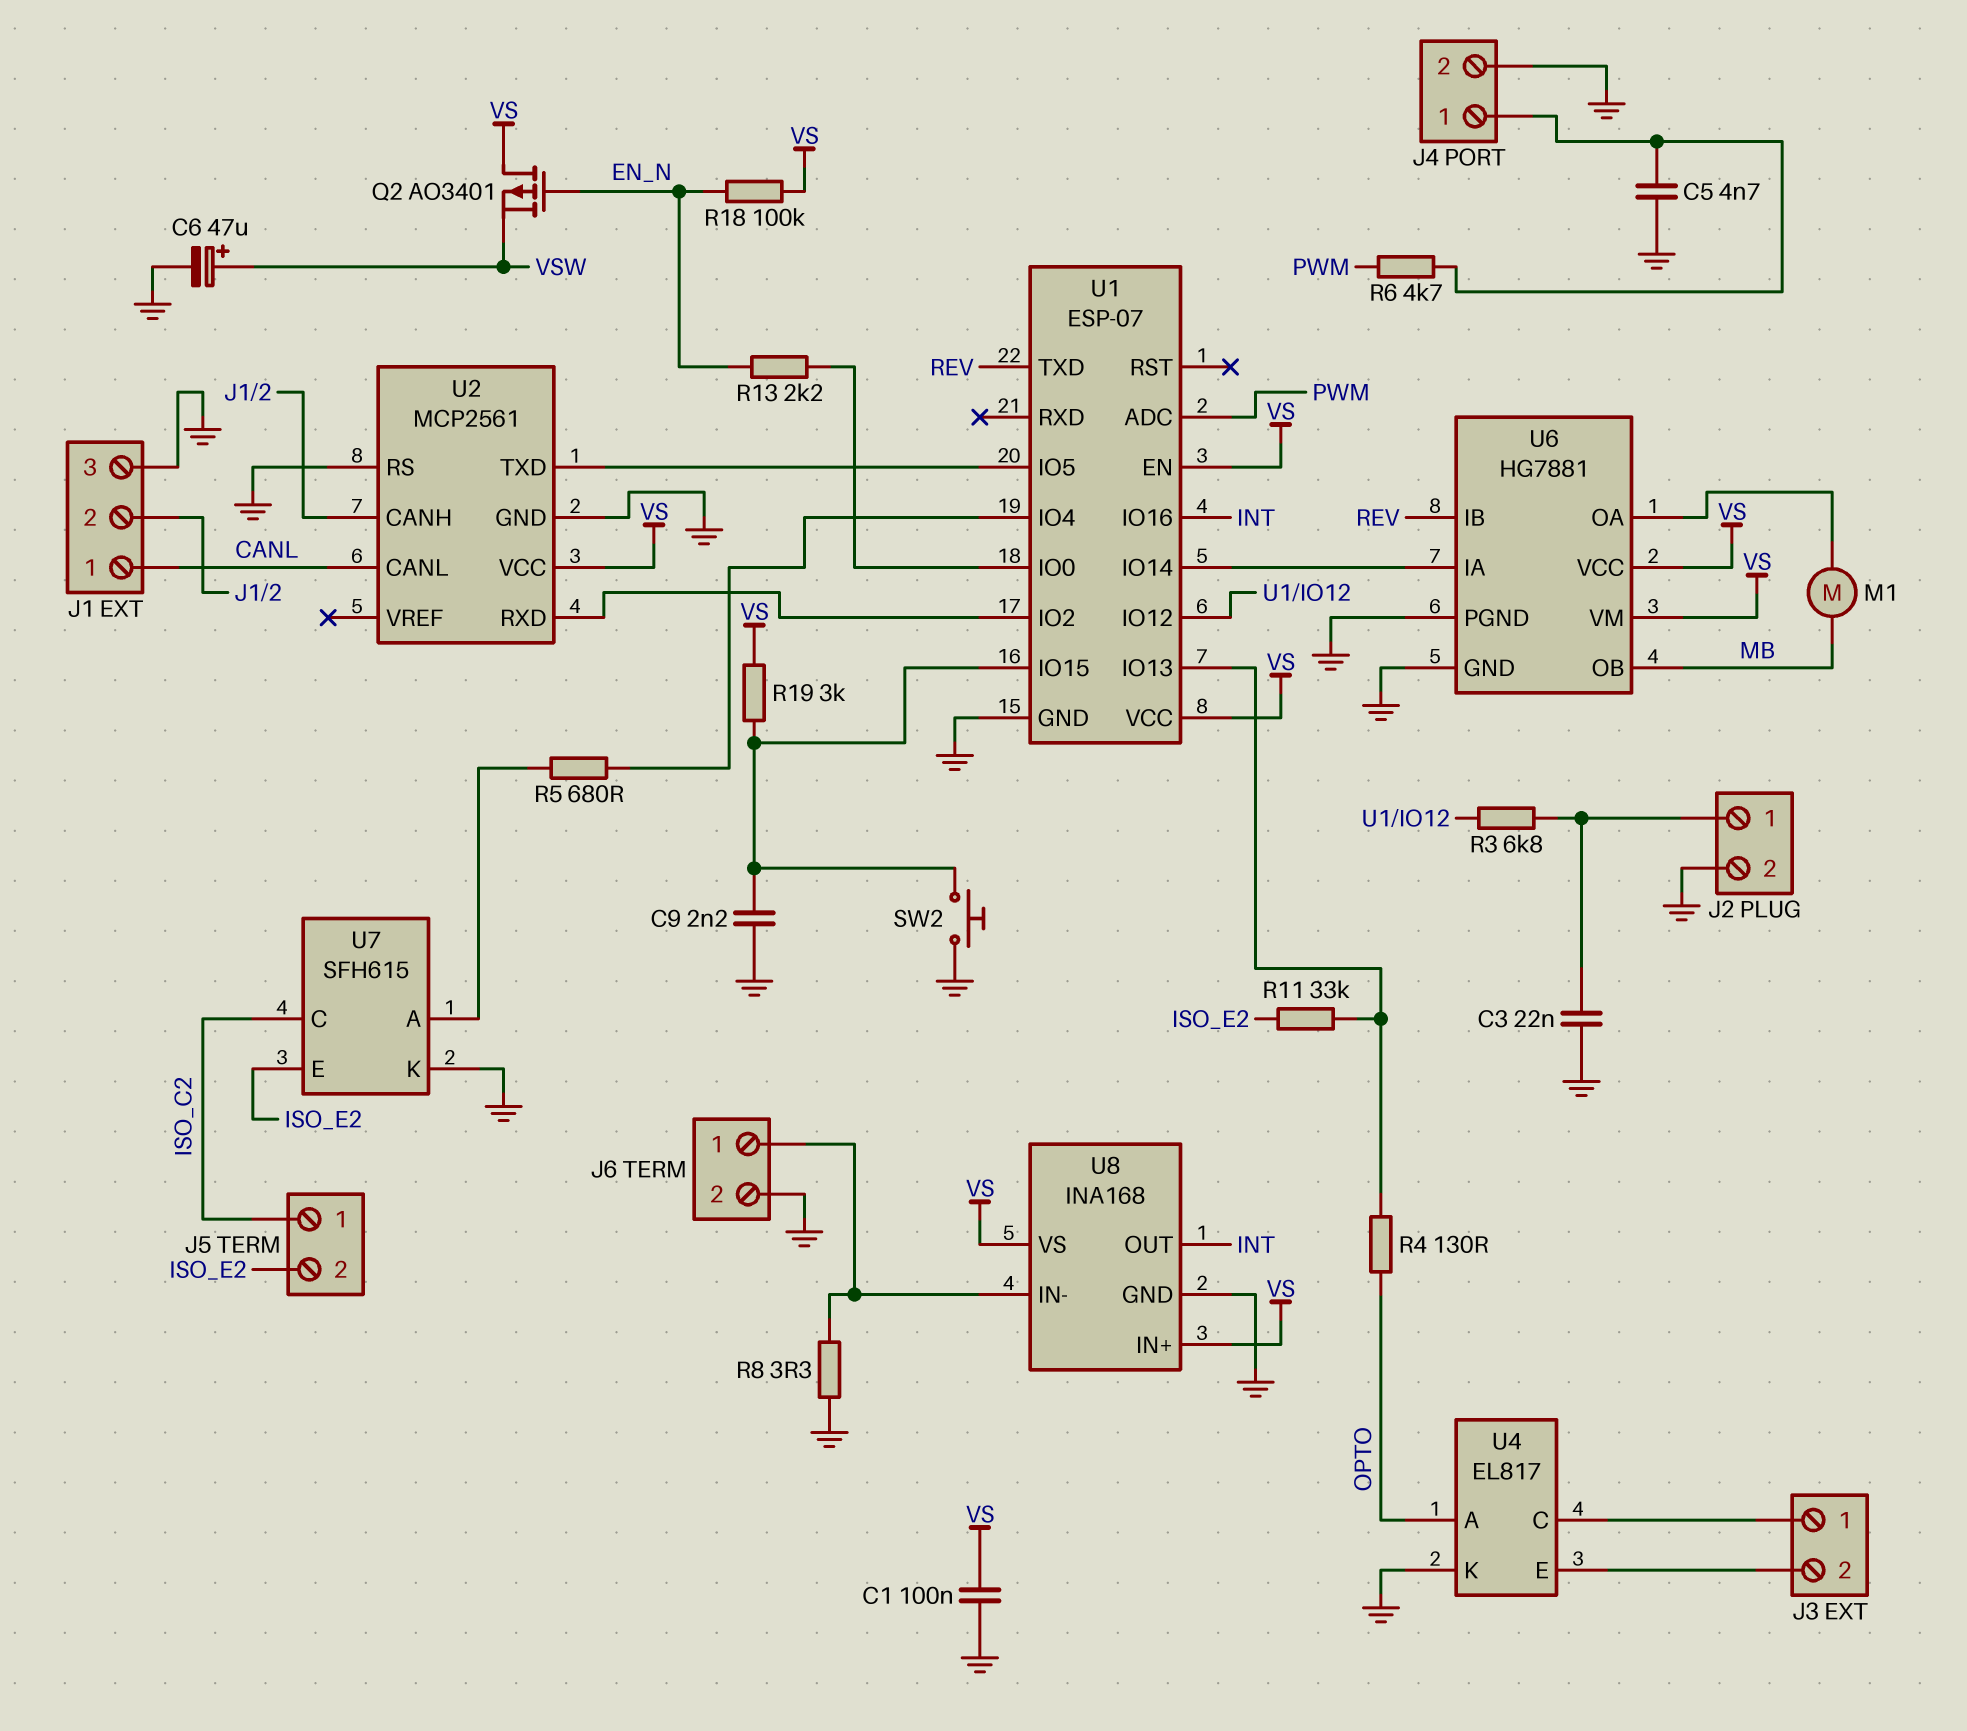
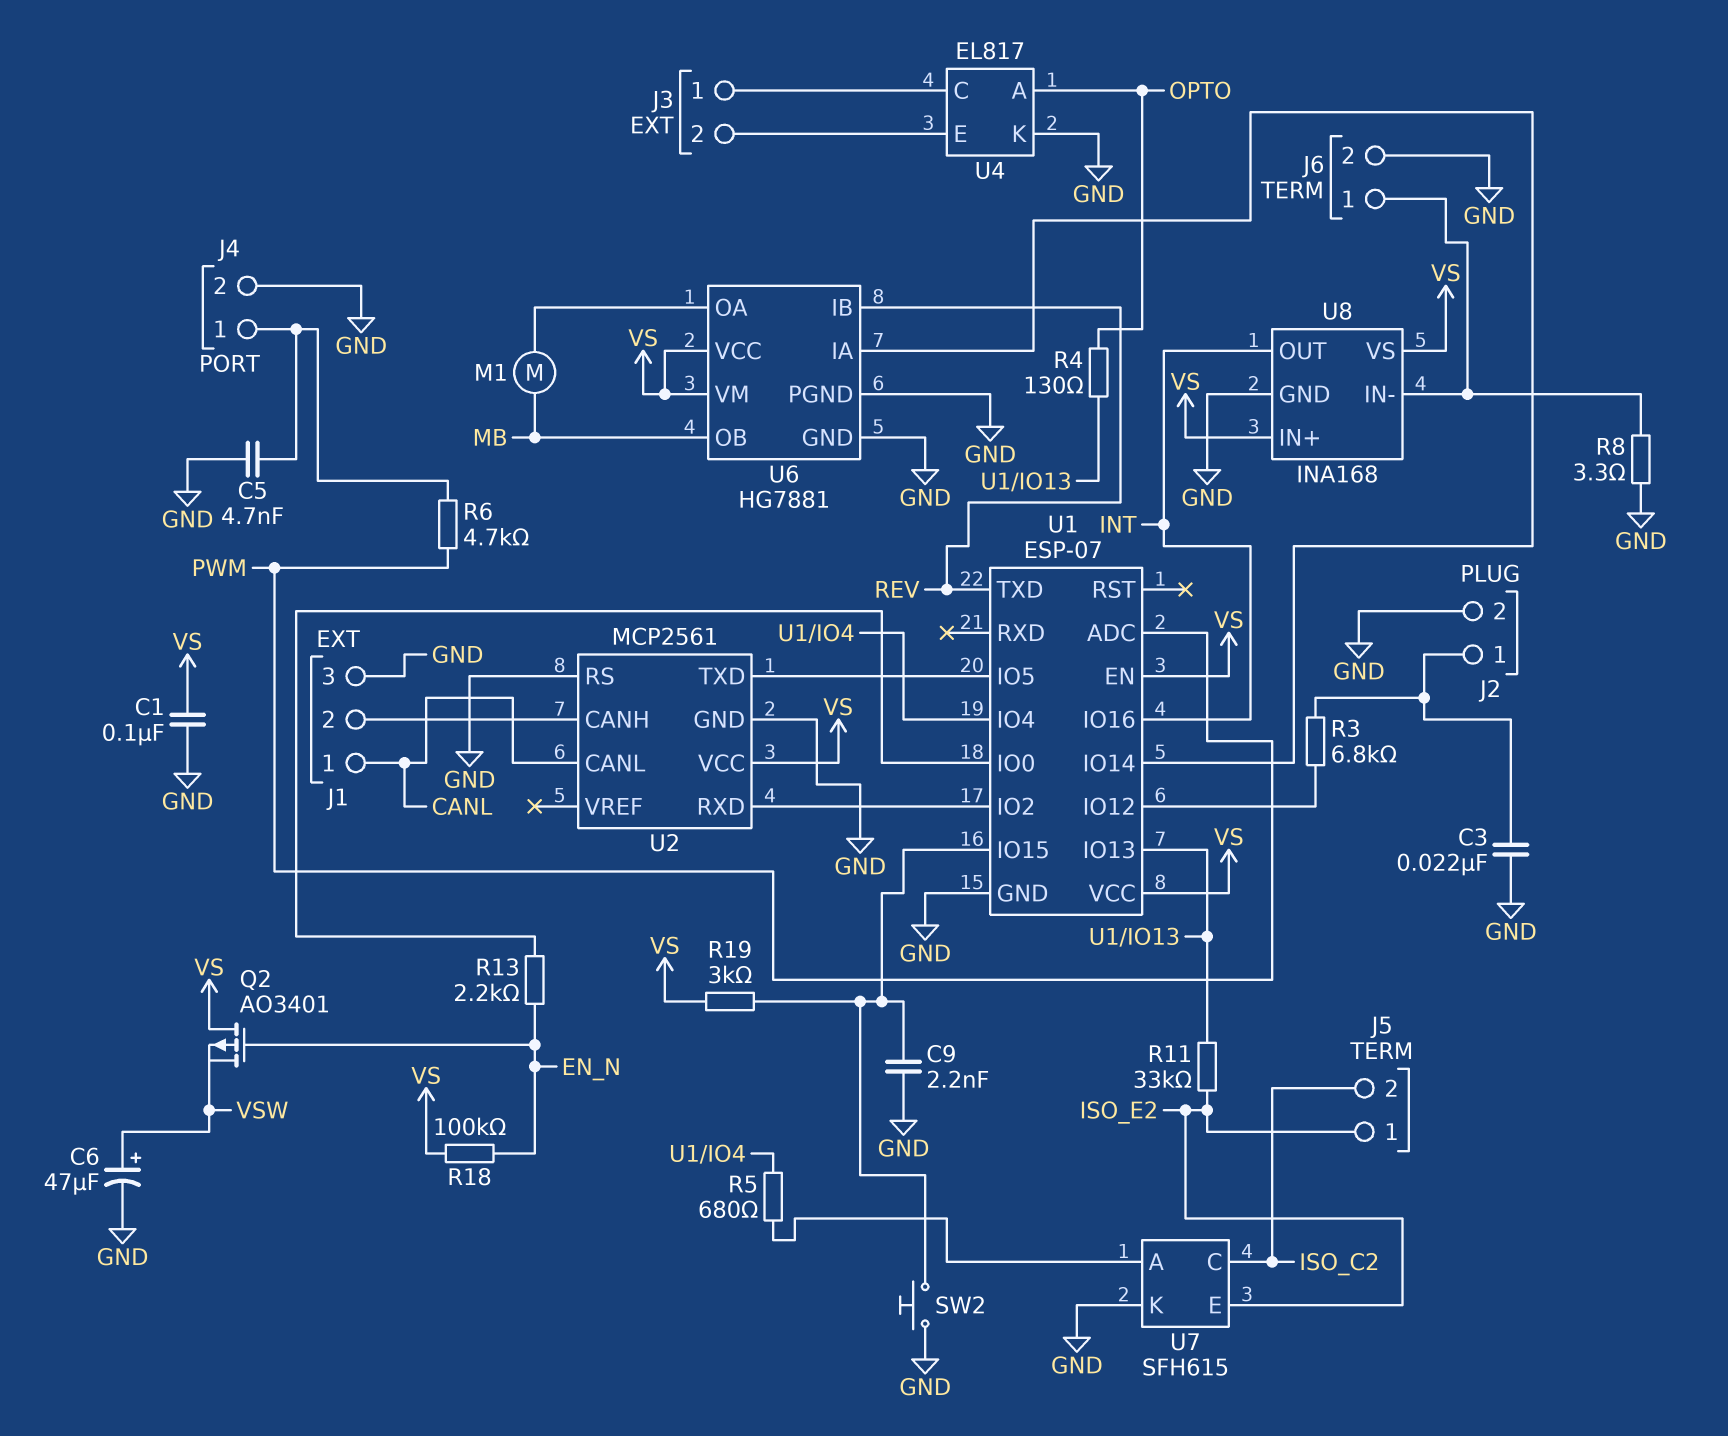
J5 pin 1: ISO_C2 -> ISO_E2
J5 pin 2: ISO_E2 -> ISO_C2

